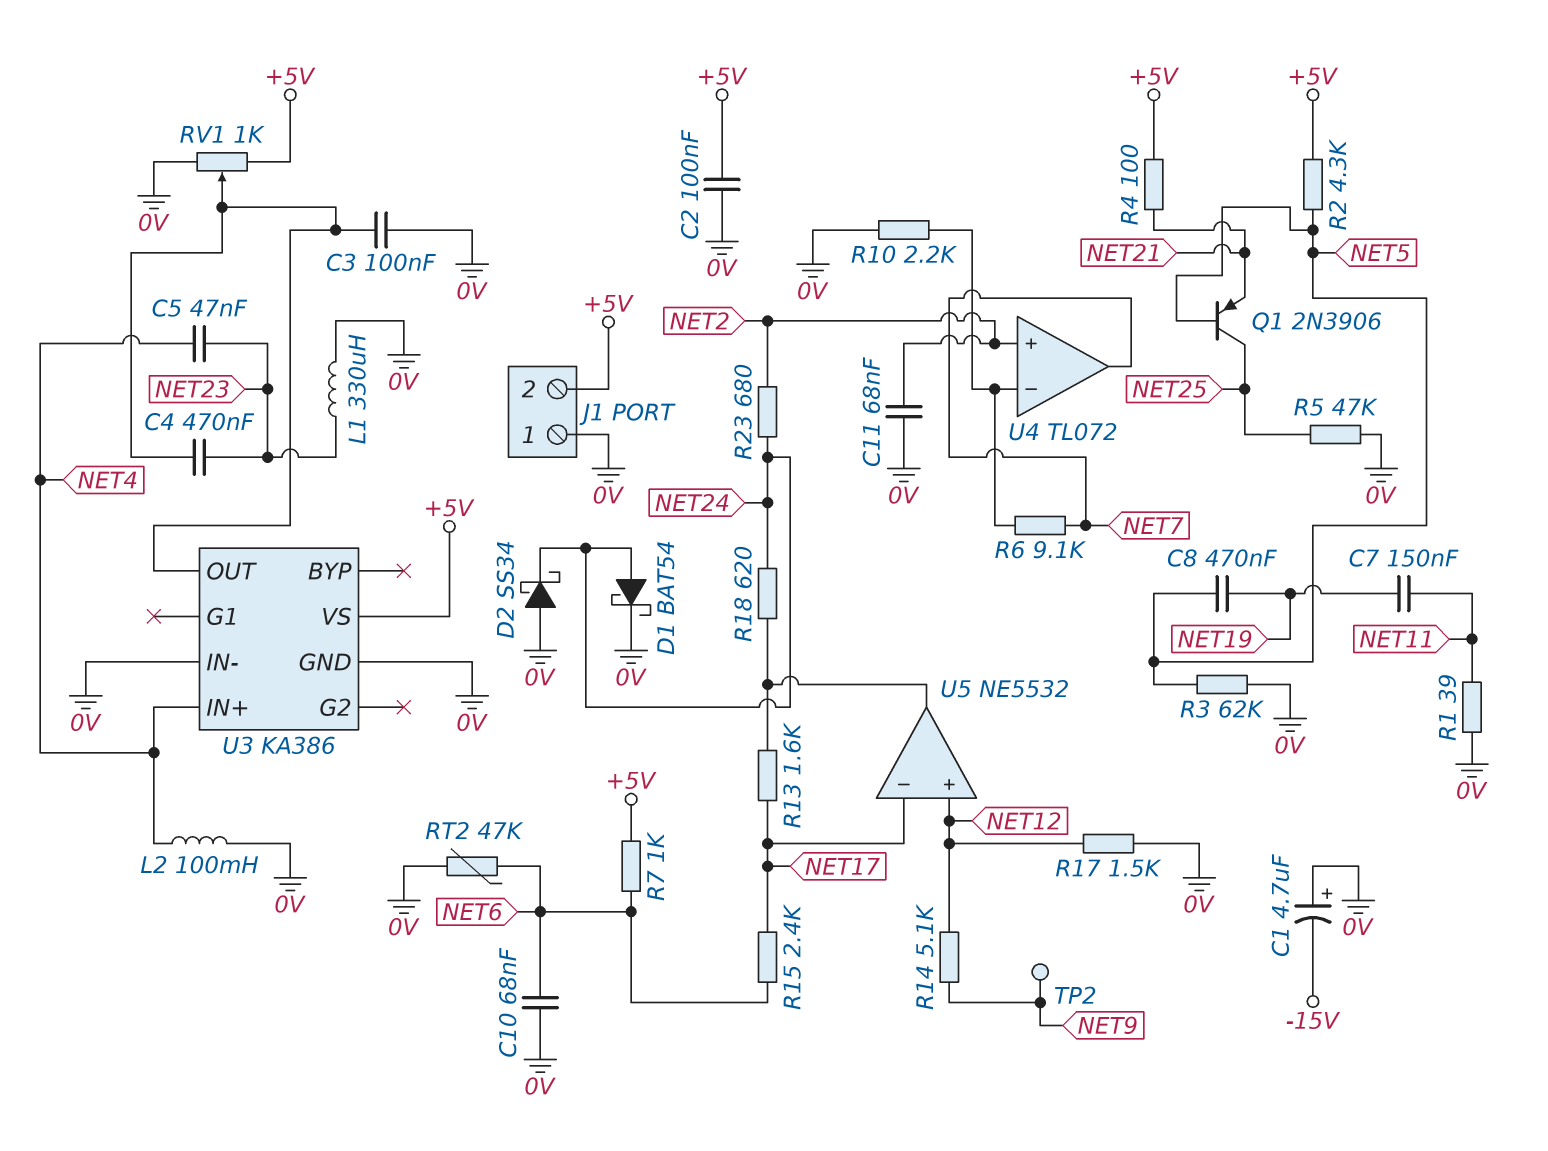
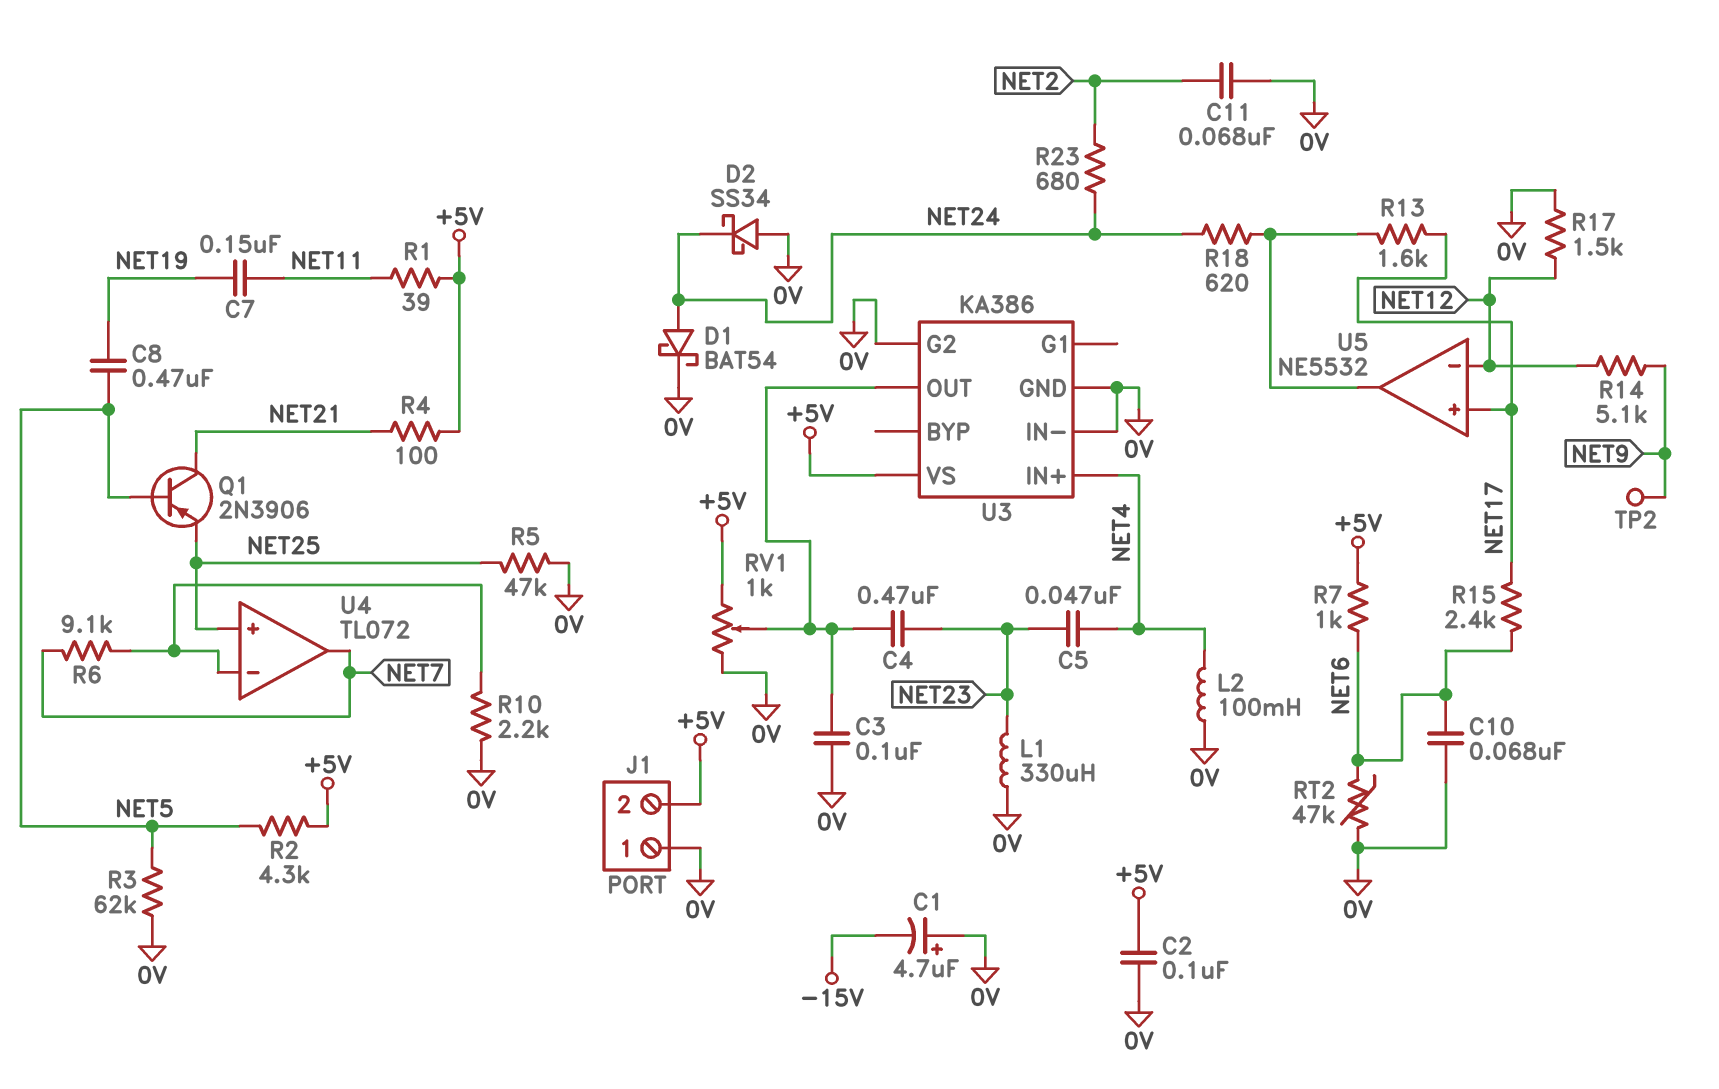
Q1: PNP 2N3906 (B NET5, C NET25, E NET21) -> PNP 2N3906 (B NET5, C NET21, E NET25)
R1: 39 (0V, NET11) -> 39 (+5V, NET11)
U3 pin G2: none -> 0V
U4 pin in+: NET2 -> NET25
U5 pin in+: NET12 -> NET17
U5 pin in-: NET17 -> NET12

